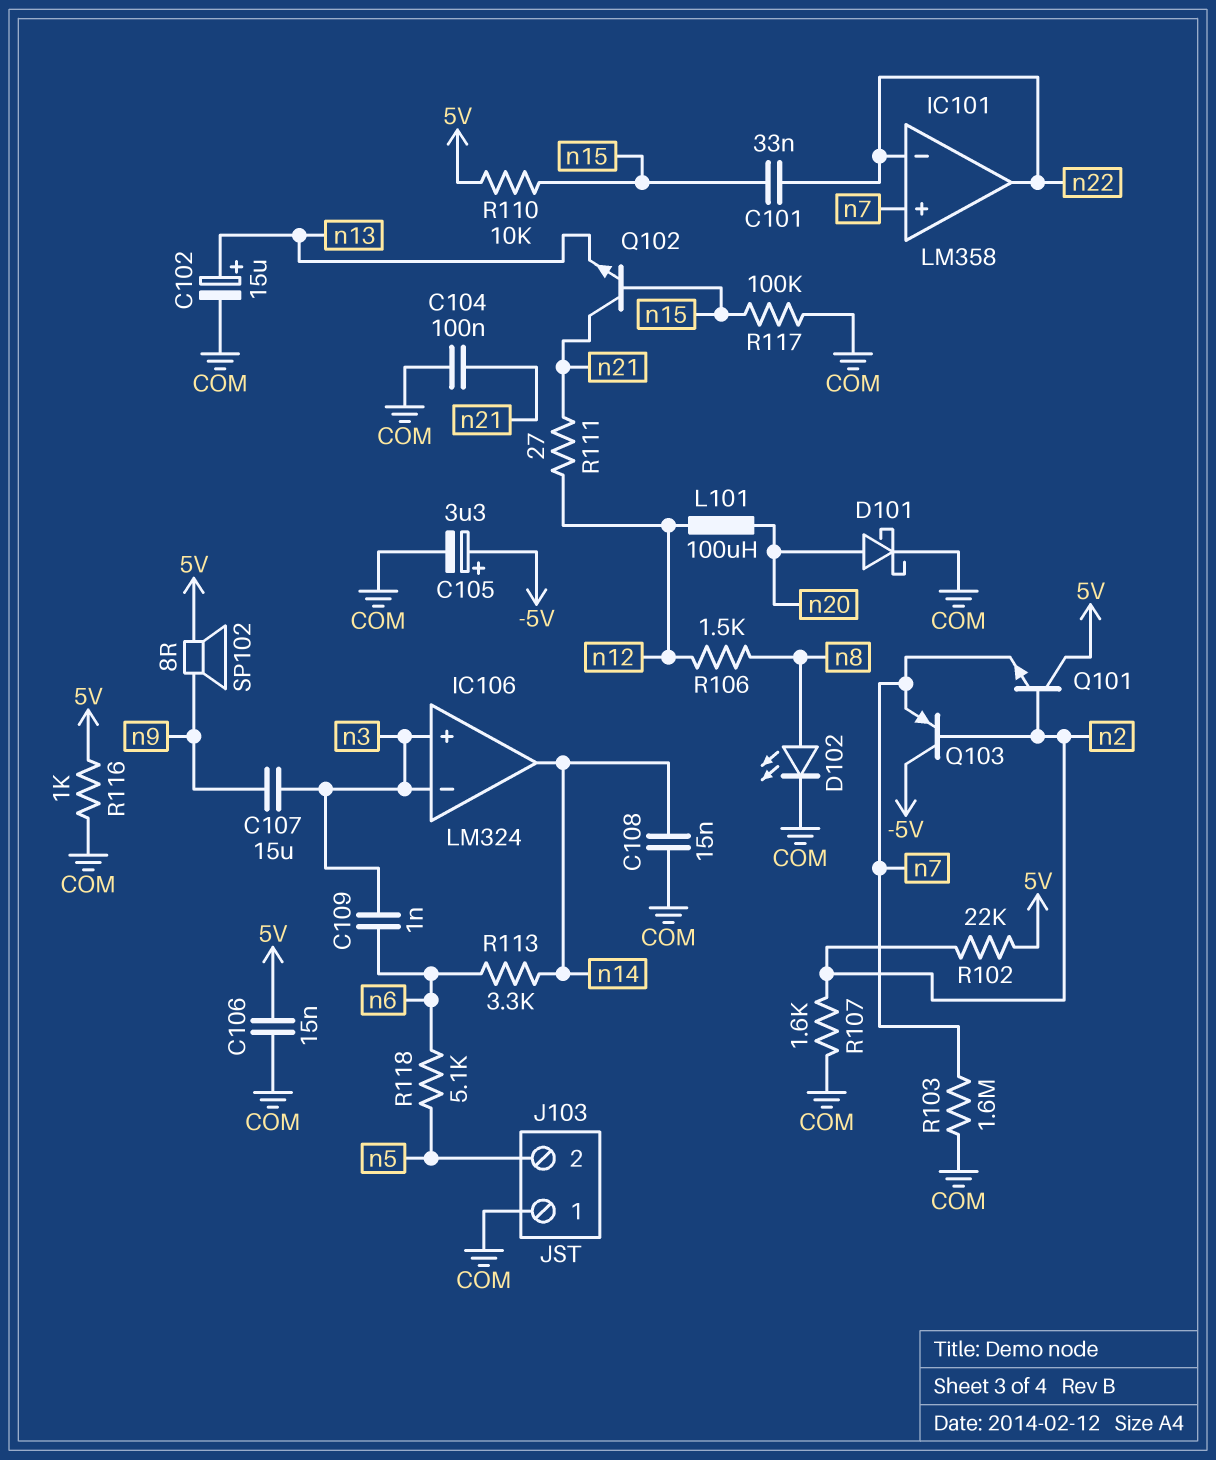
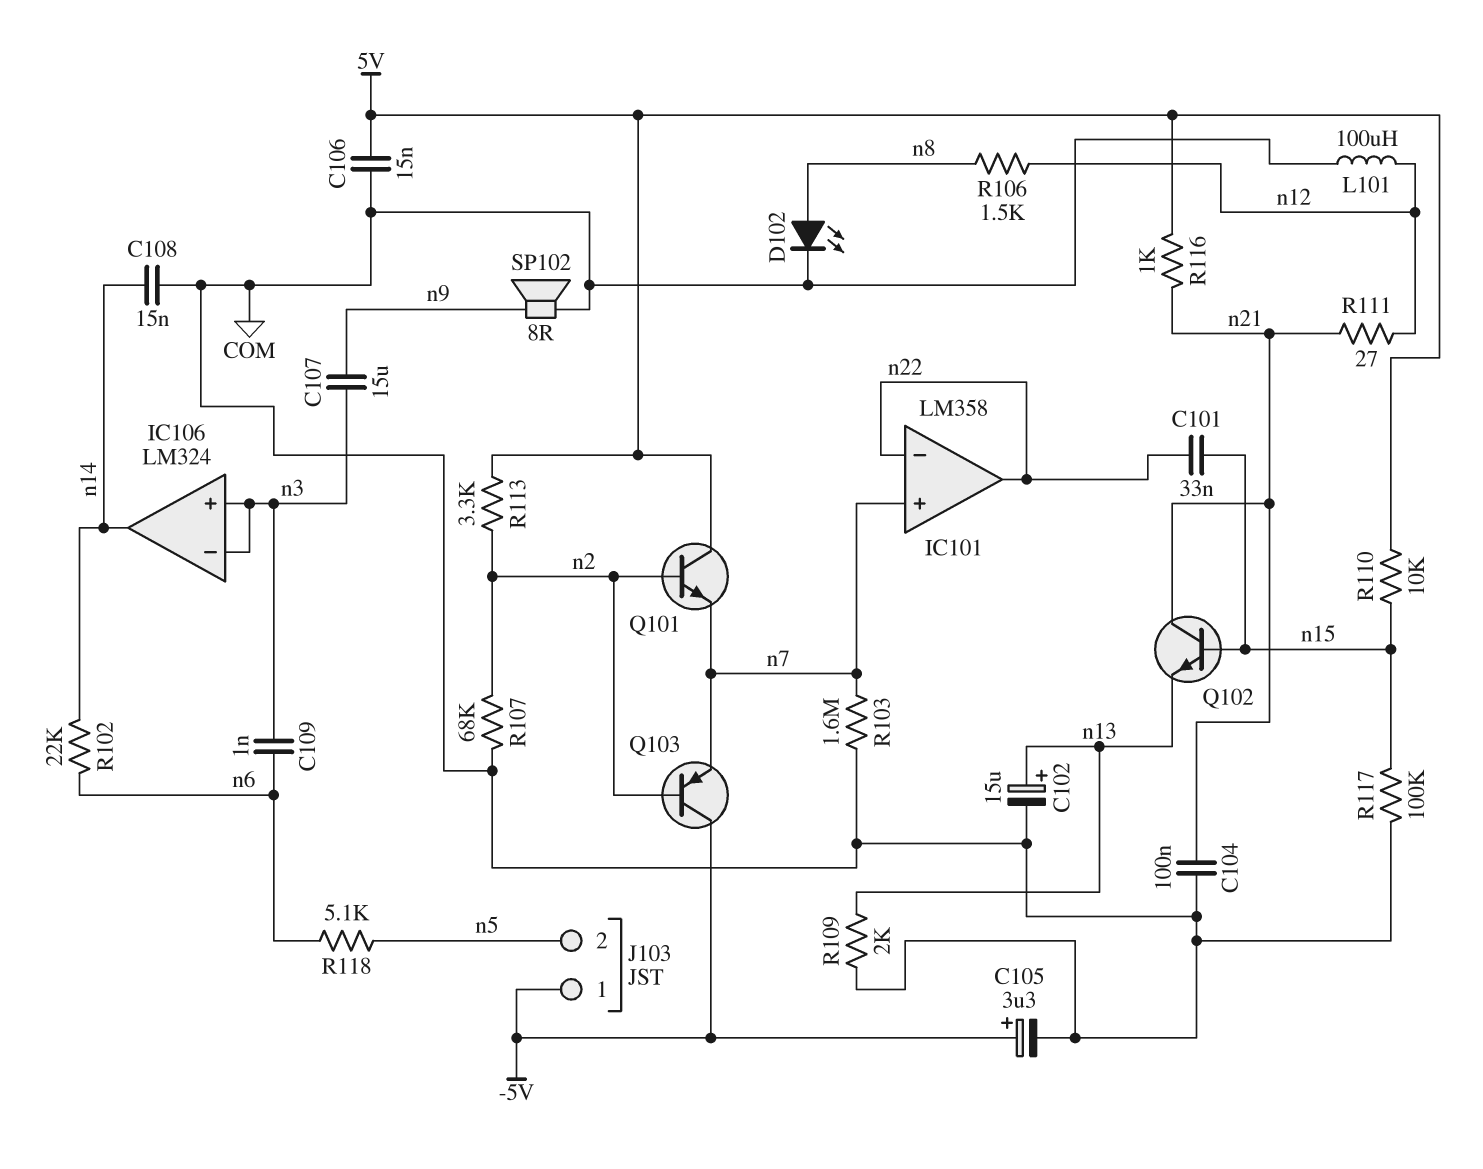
D101: schottky (A n20, K COM) -> none
J103 pin 1: COM -> -5V
L101: 100uH (n12, n20) -> 100uH (COM, n12)
R102: 22k (5V, n2) -> 22k (n6, n14)
R107: 1.6k (COM, n2) -> 68k (COM, n2)
R109: none -> 2k (COM, n13)
R113: 3.3k (n6, n14) -> 3.3k (5V, n2)
R116: 1k (5V, COM) -> 1k (5V, n21)
SP102: speaker 8R (5V, n9) -> speaker 8R (COM, n9)

